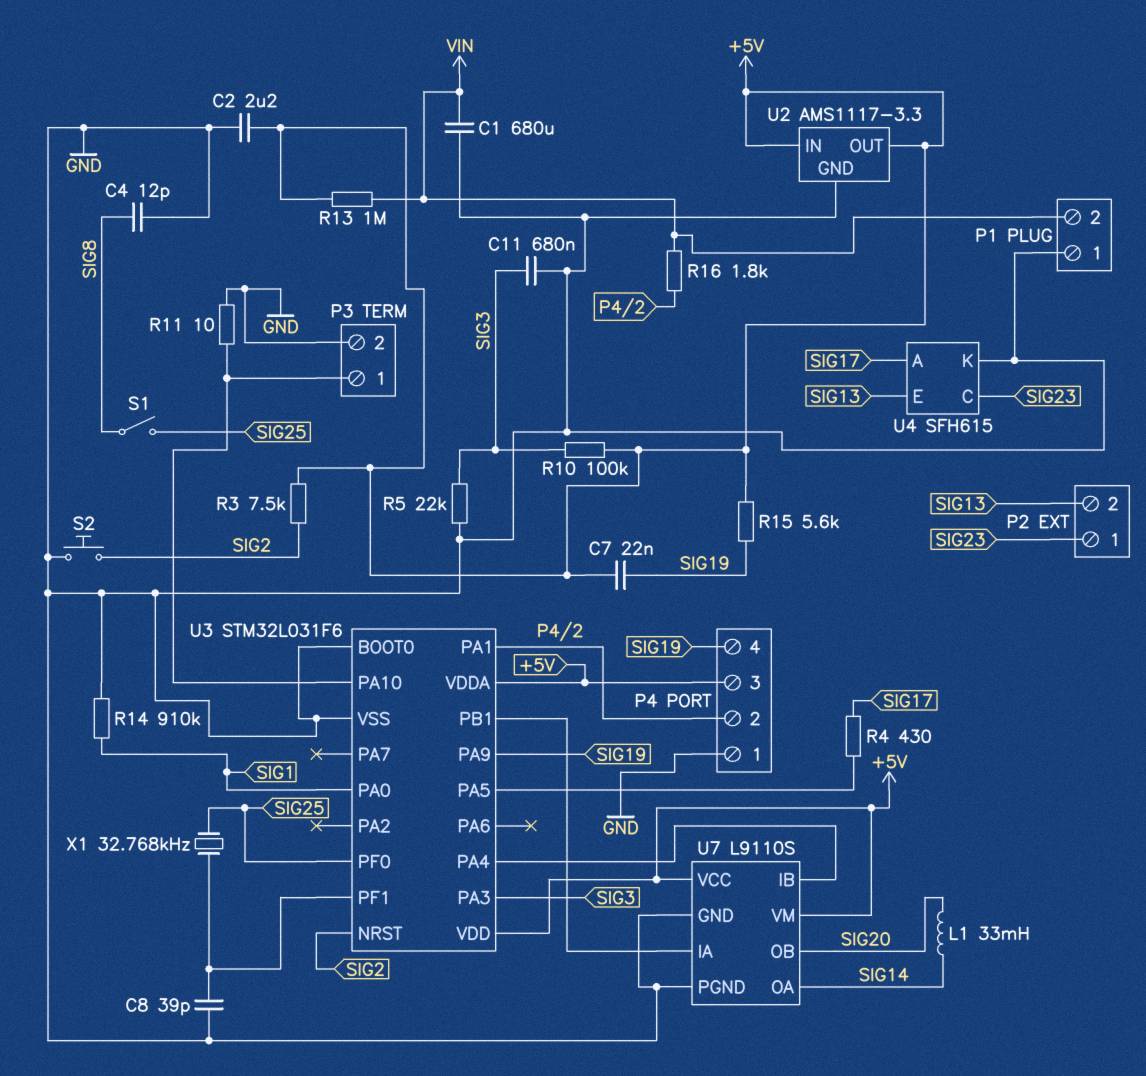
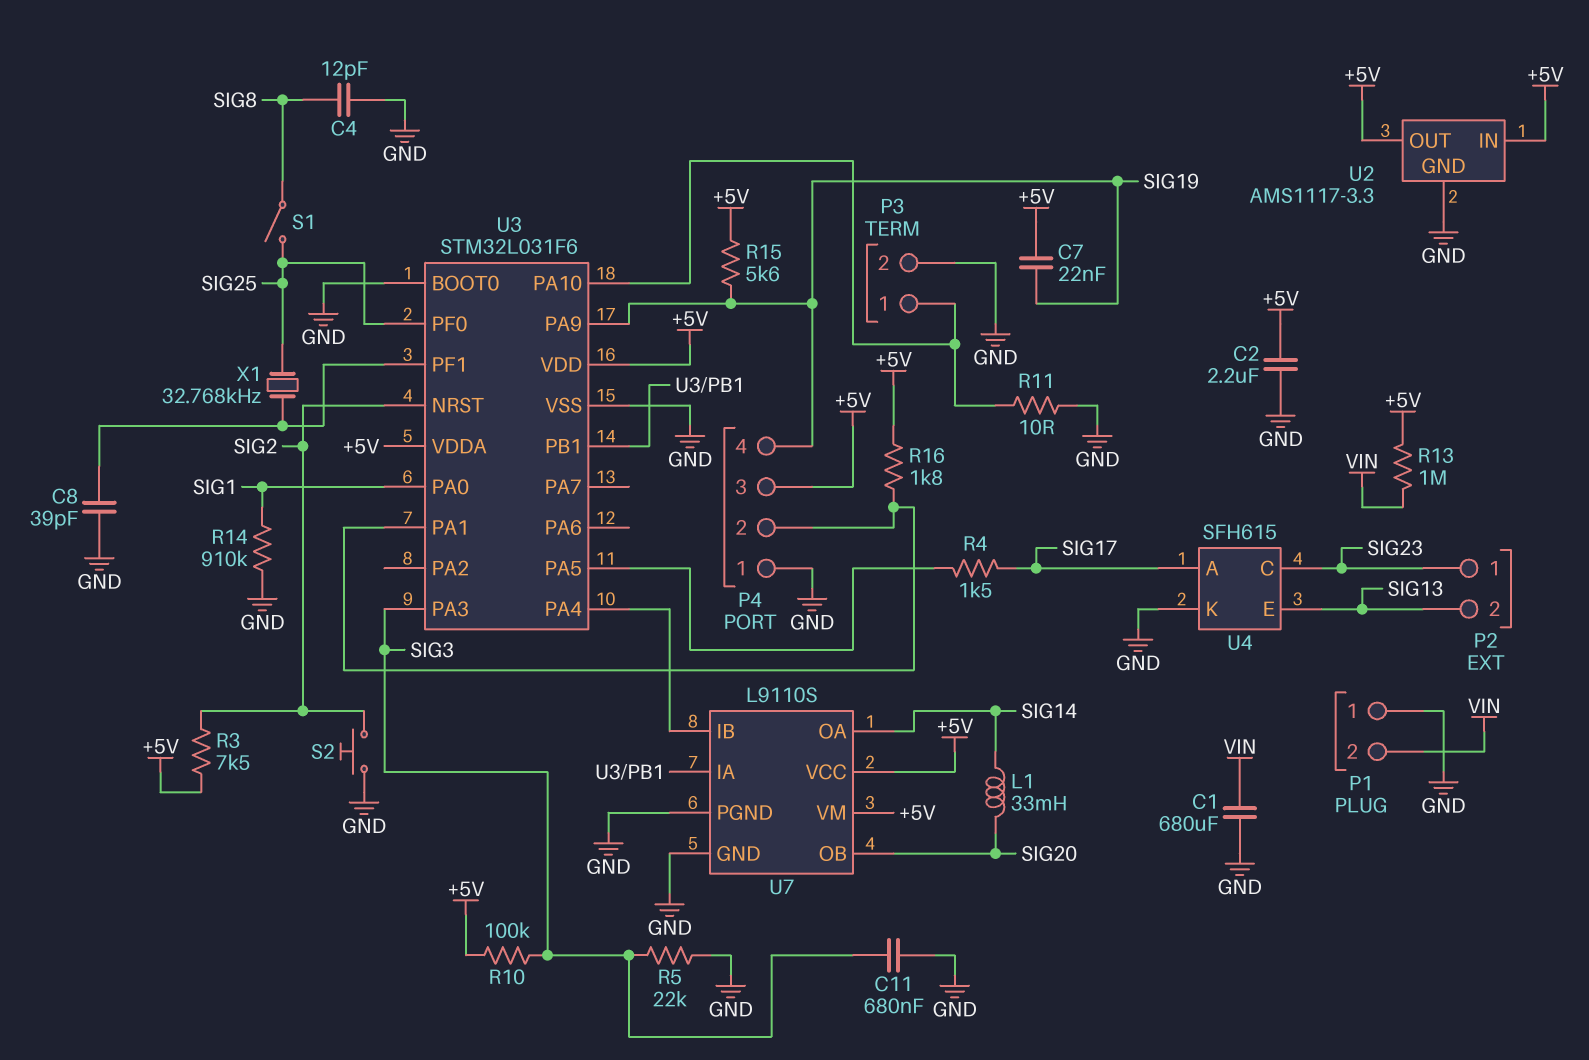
R4: 430 (SIG17, U3/PA5) -> 1.5k (SIG17, U3/PA5)
R16: 1.8k (P4/2, VIN) -> 1.8k (+5V, P4/2)

